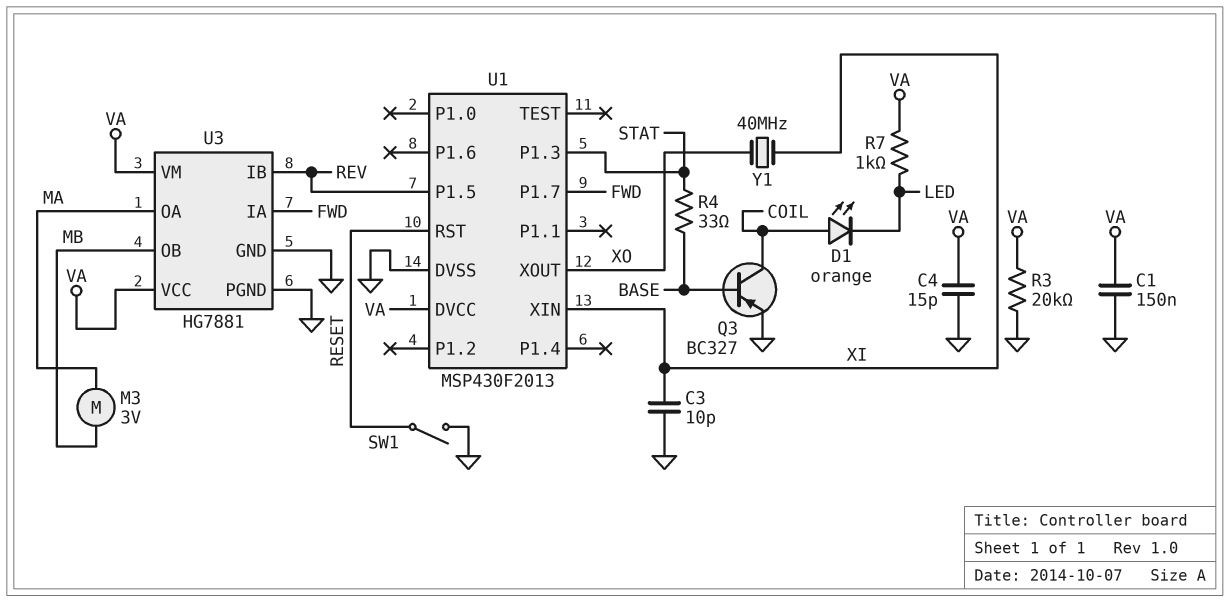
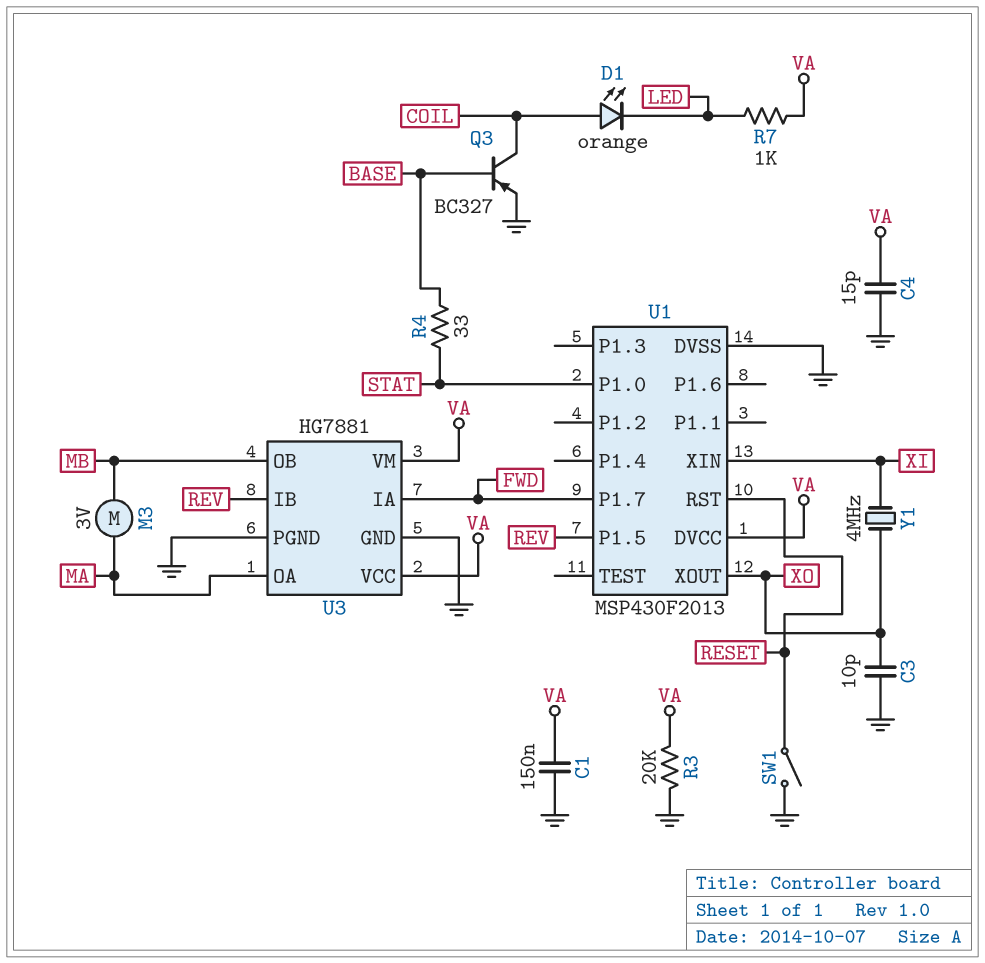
C3: 10pF (GND, XI) -> 10pF (GND, XO)
U1 pin P1.0: none -> STAT
U1 pin P1.3: STAT -> none
Y1: 40MHz (XI, XO) -> 4MHz (XI, XO)

